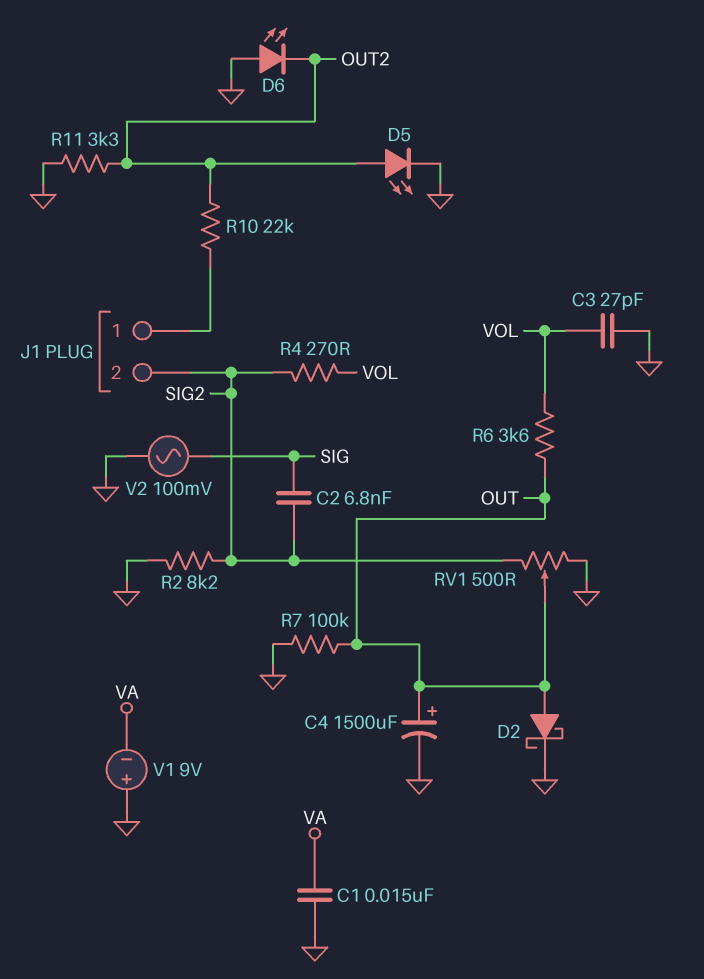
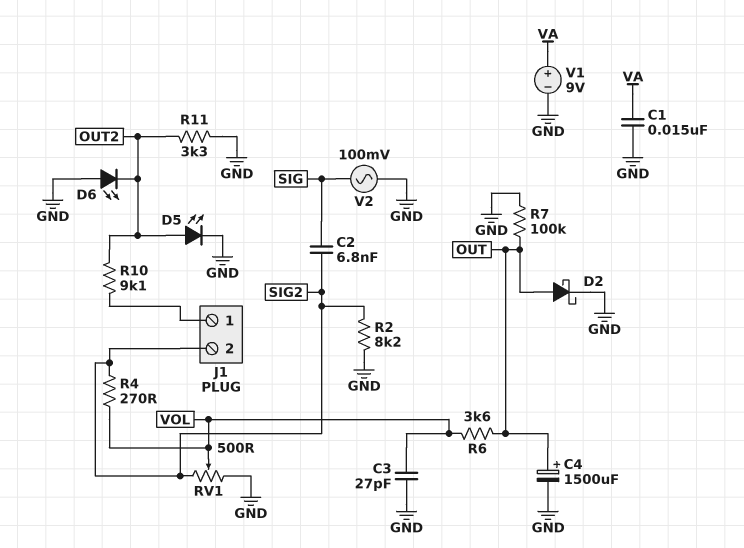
R10: 22k (J1/1, OUT2) -> 9.1k (J1/1, OUT2)
RV1: 500 (GND, SIG2, wiper OUT) -> 500 (GND, SIG2, wiper VOL)
V1: 9V (plus GND, minus VA) -> 9V (plus VA, minus GND)

